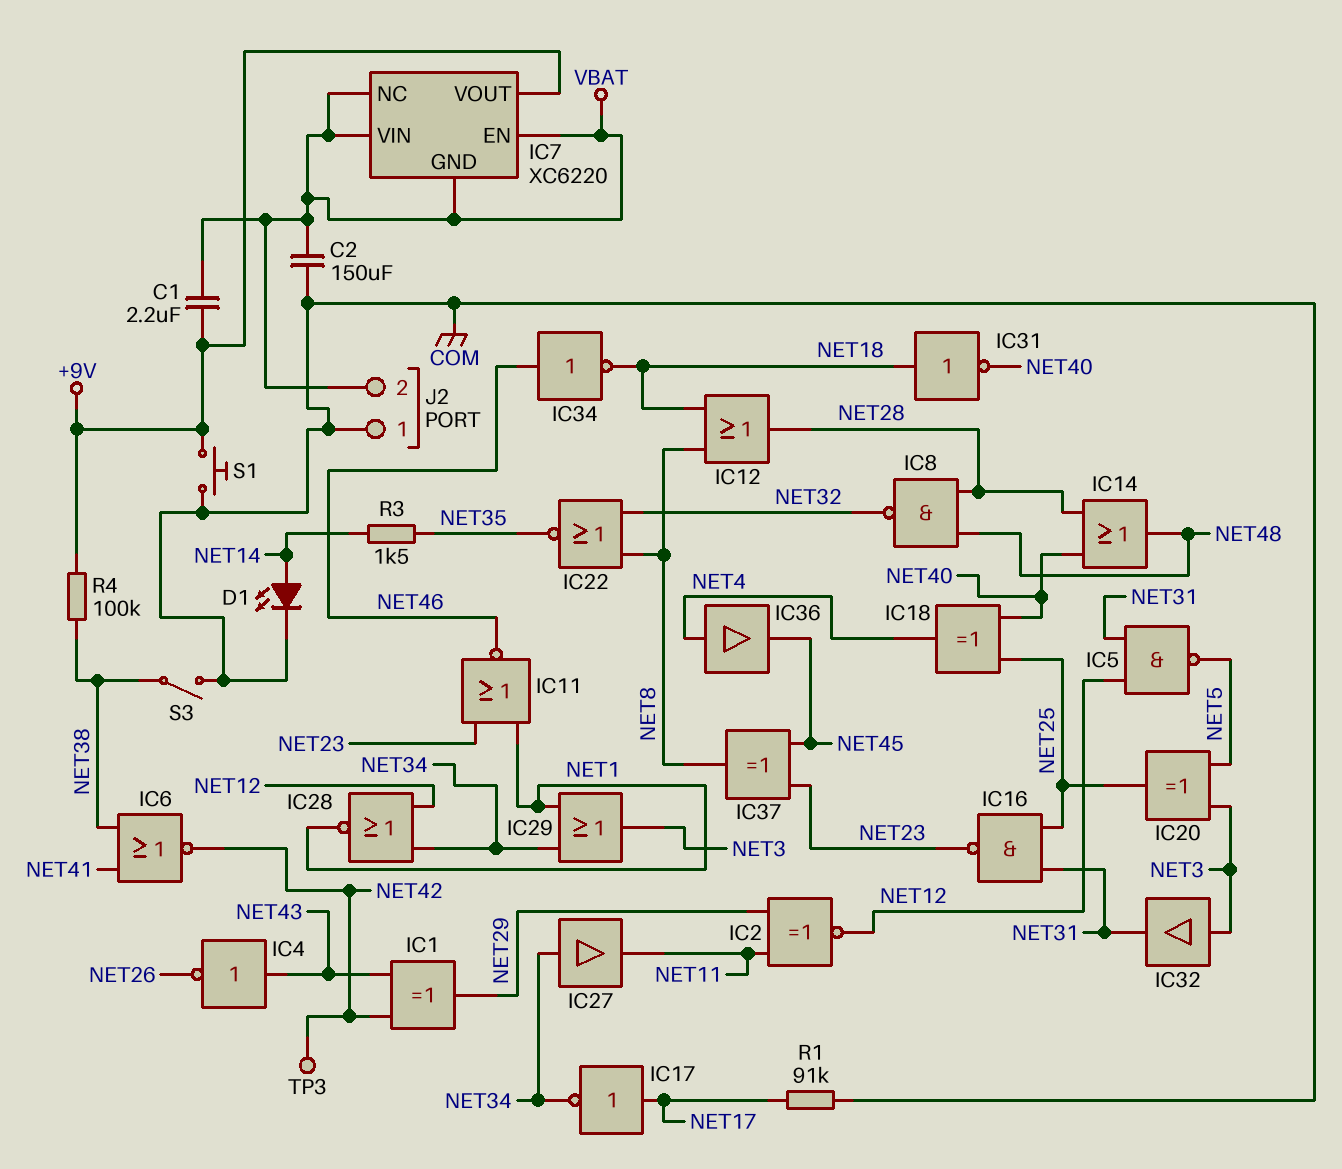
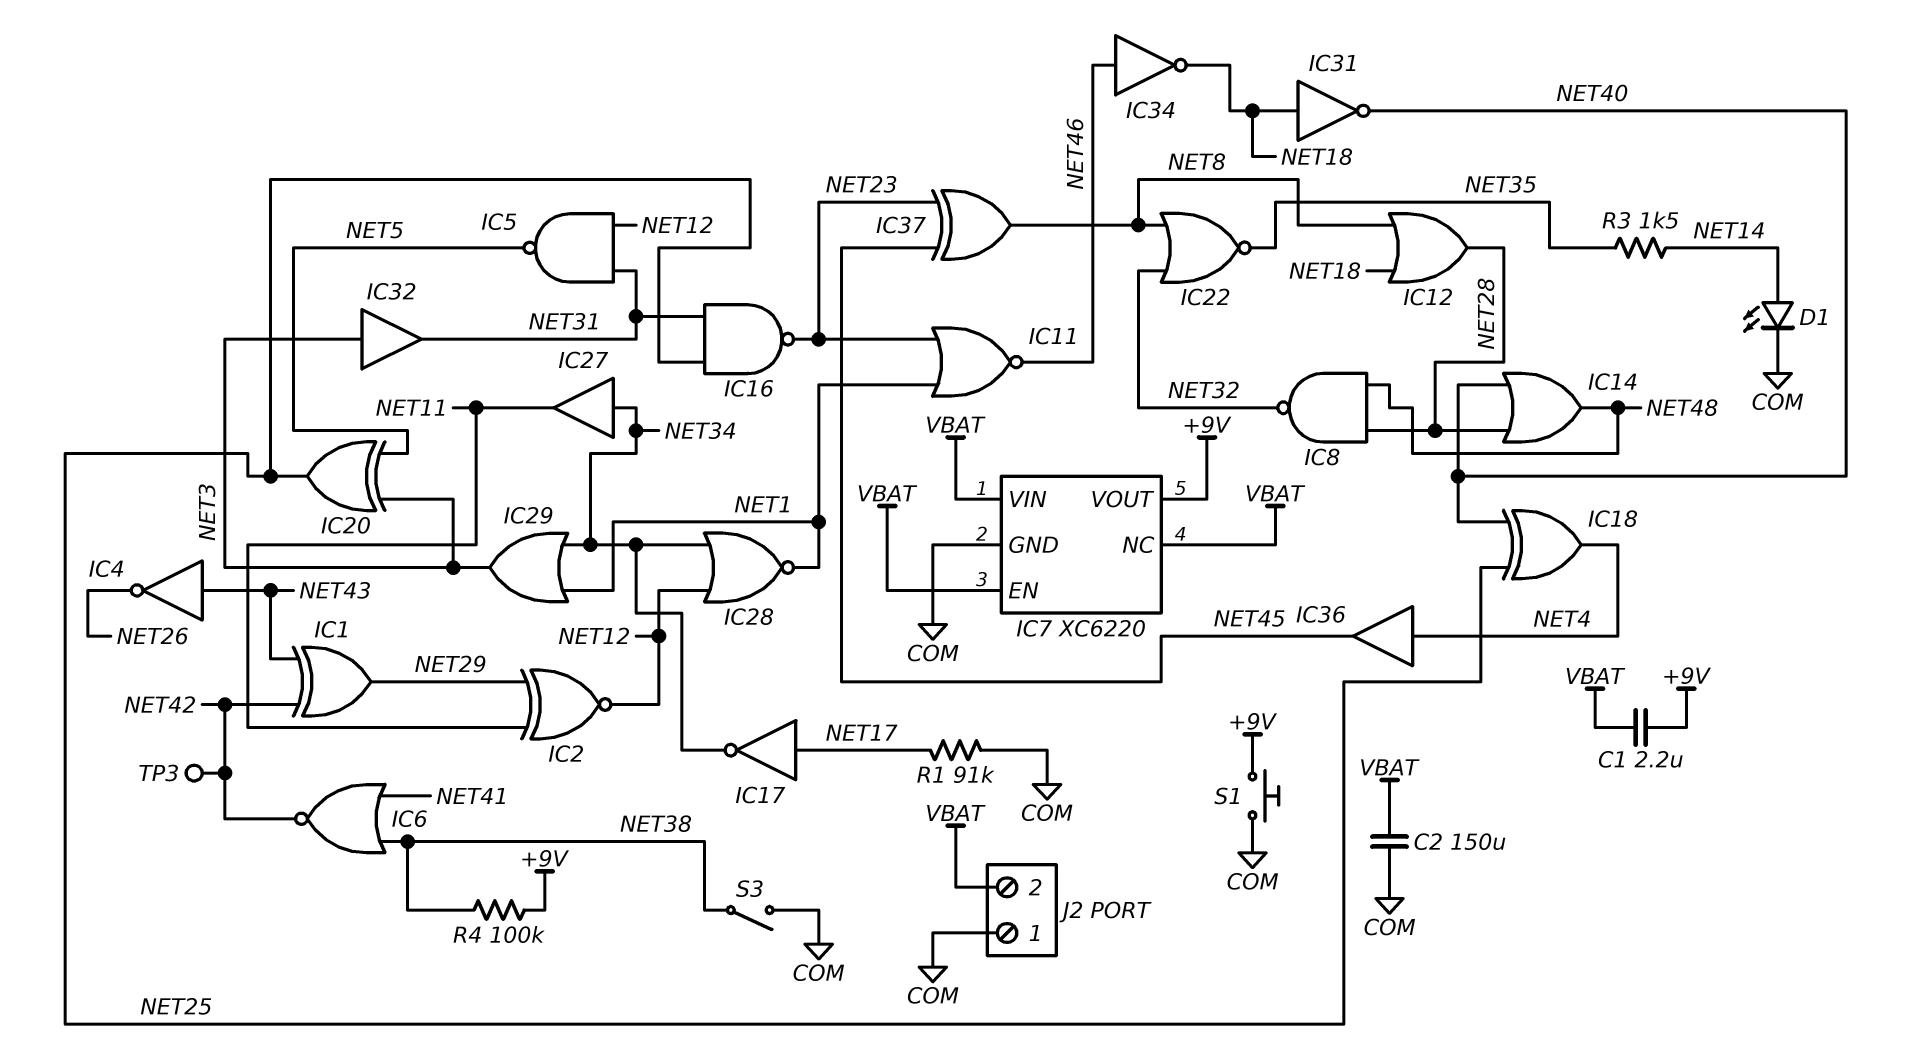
IC7 pin GND: VBAT -> COM

